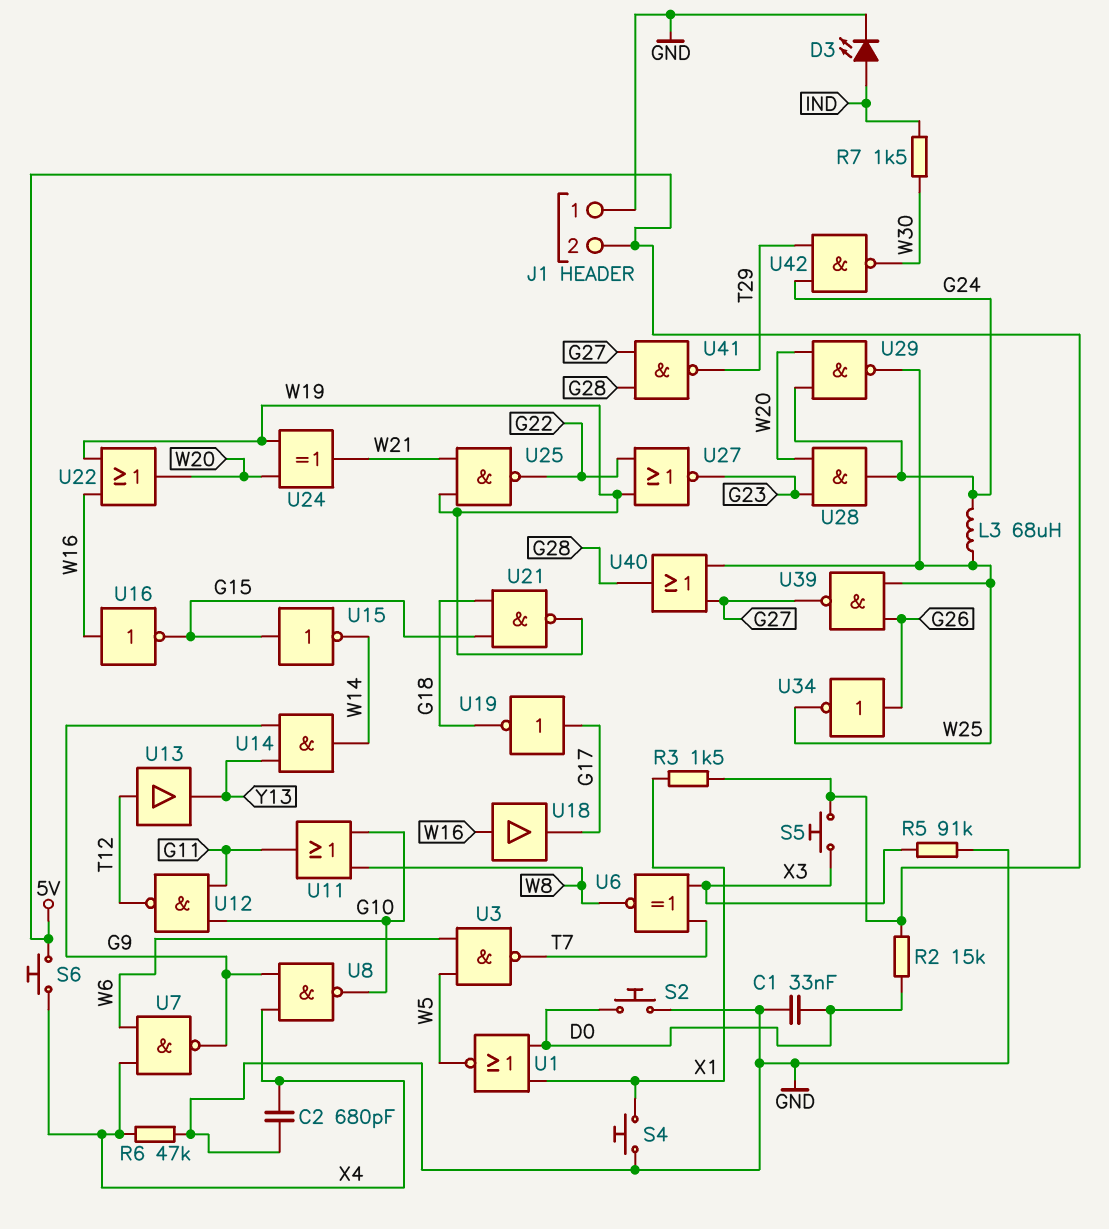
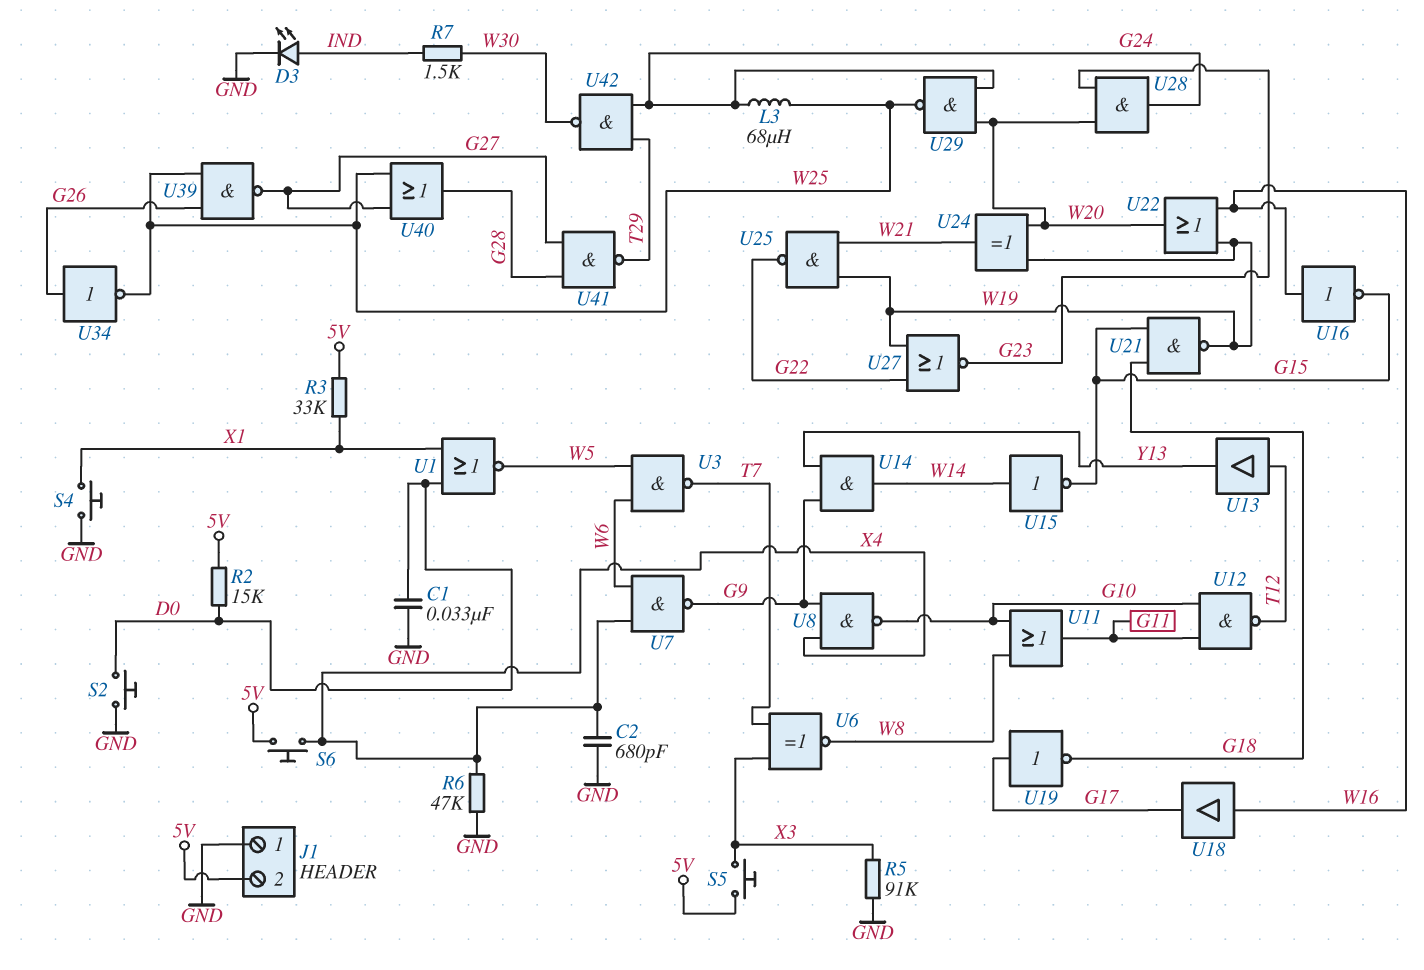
R3: 1.5k (5V, X1) -> 33k (5V, X1)
U15: NOT (in G15, out W14) -> NOT (in W14, out G15)

